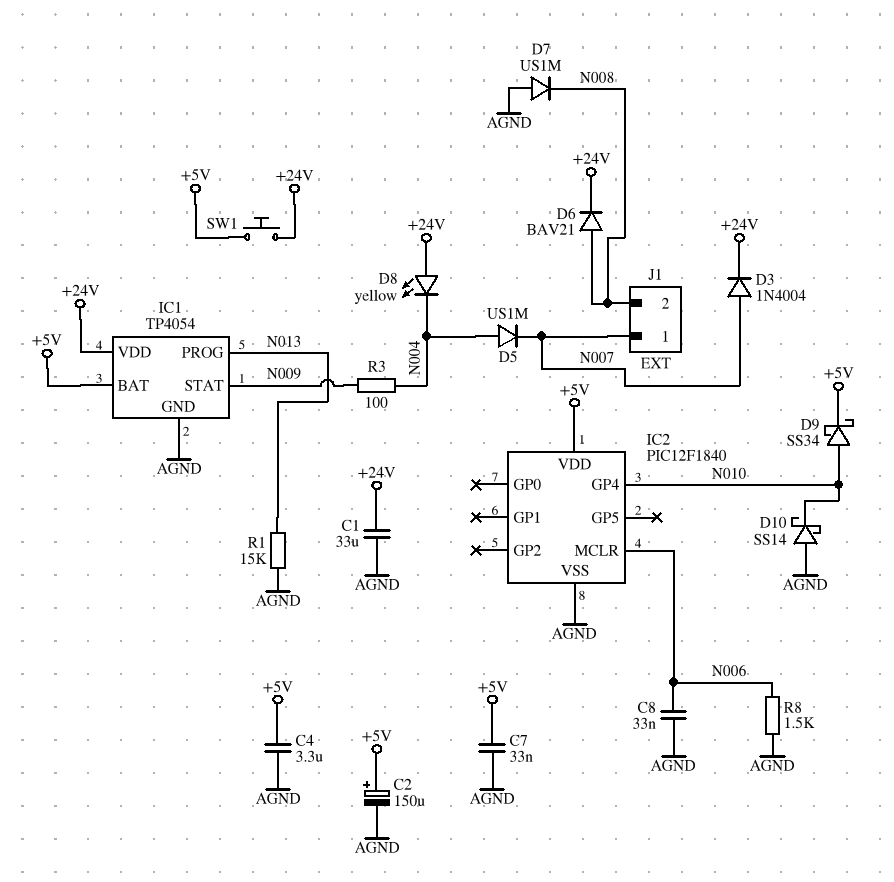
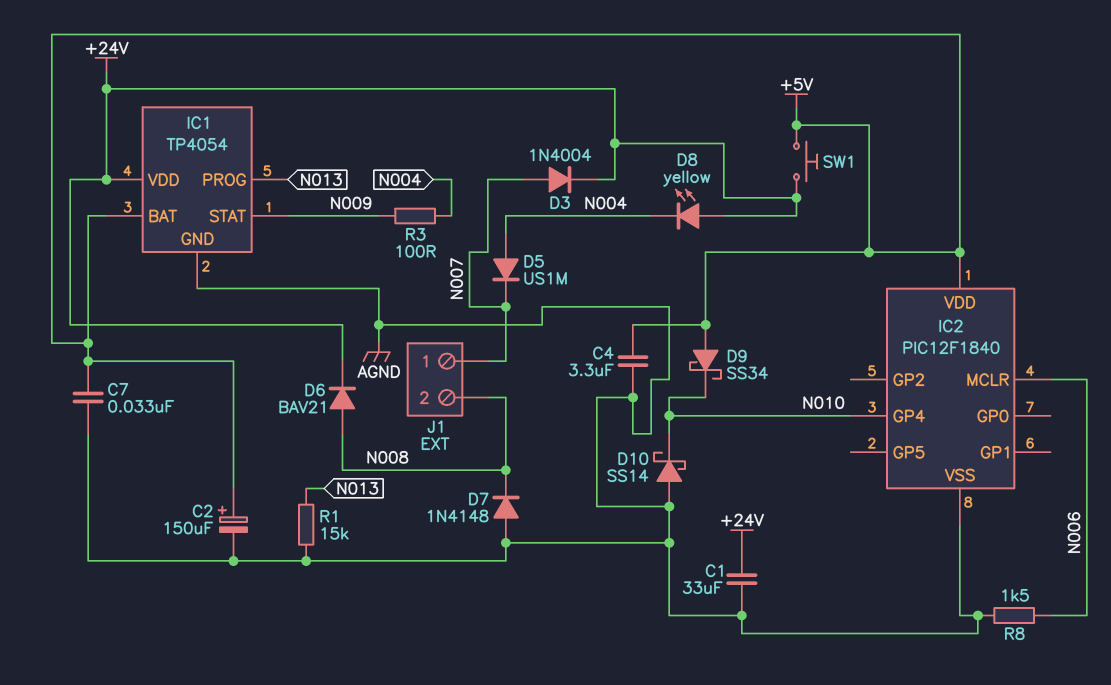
C8: 33nF (AGND, N006) -> none
D7: diode US1M (A AGND, K N008) -> diode 1N4148 (A AGND, K N008)
D9: schottky SS34 (A N010, K +5V) -> schottky SS34 (A +5V, K N010)

